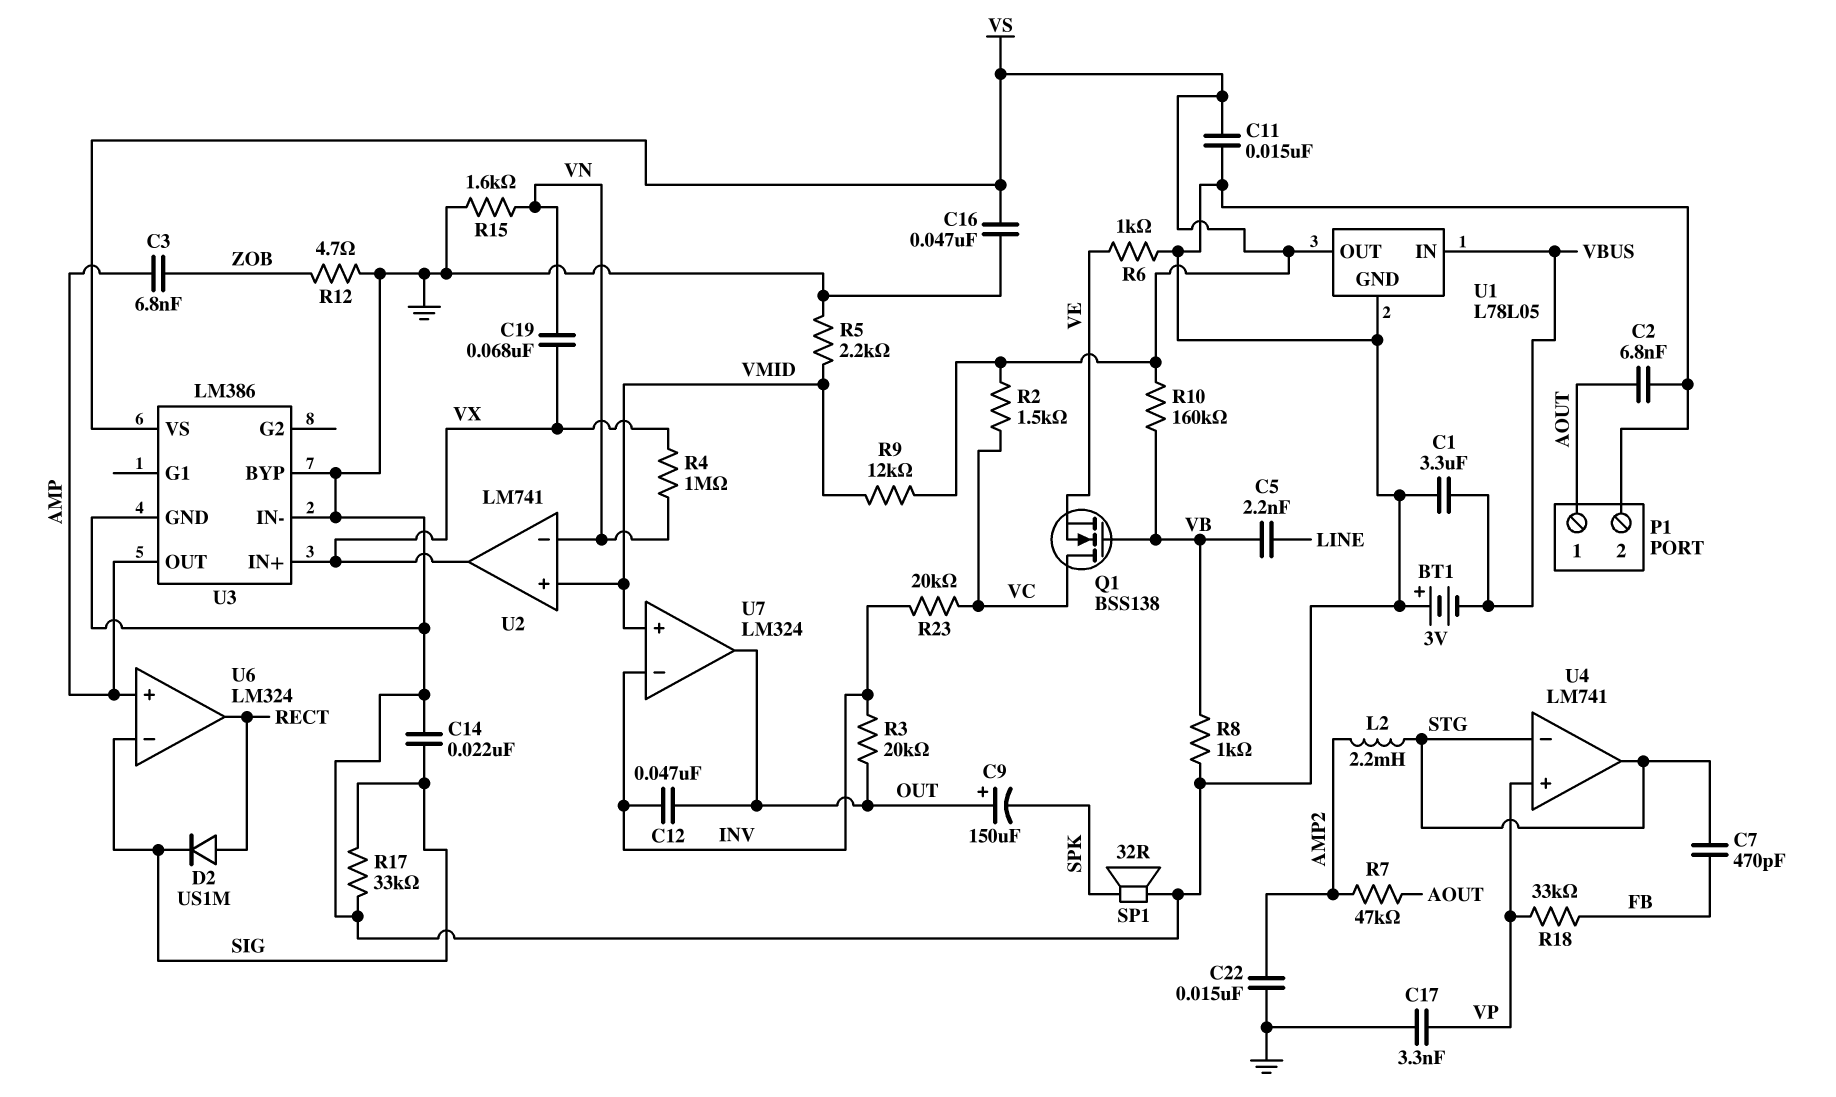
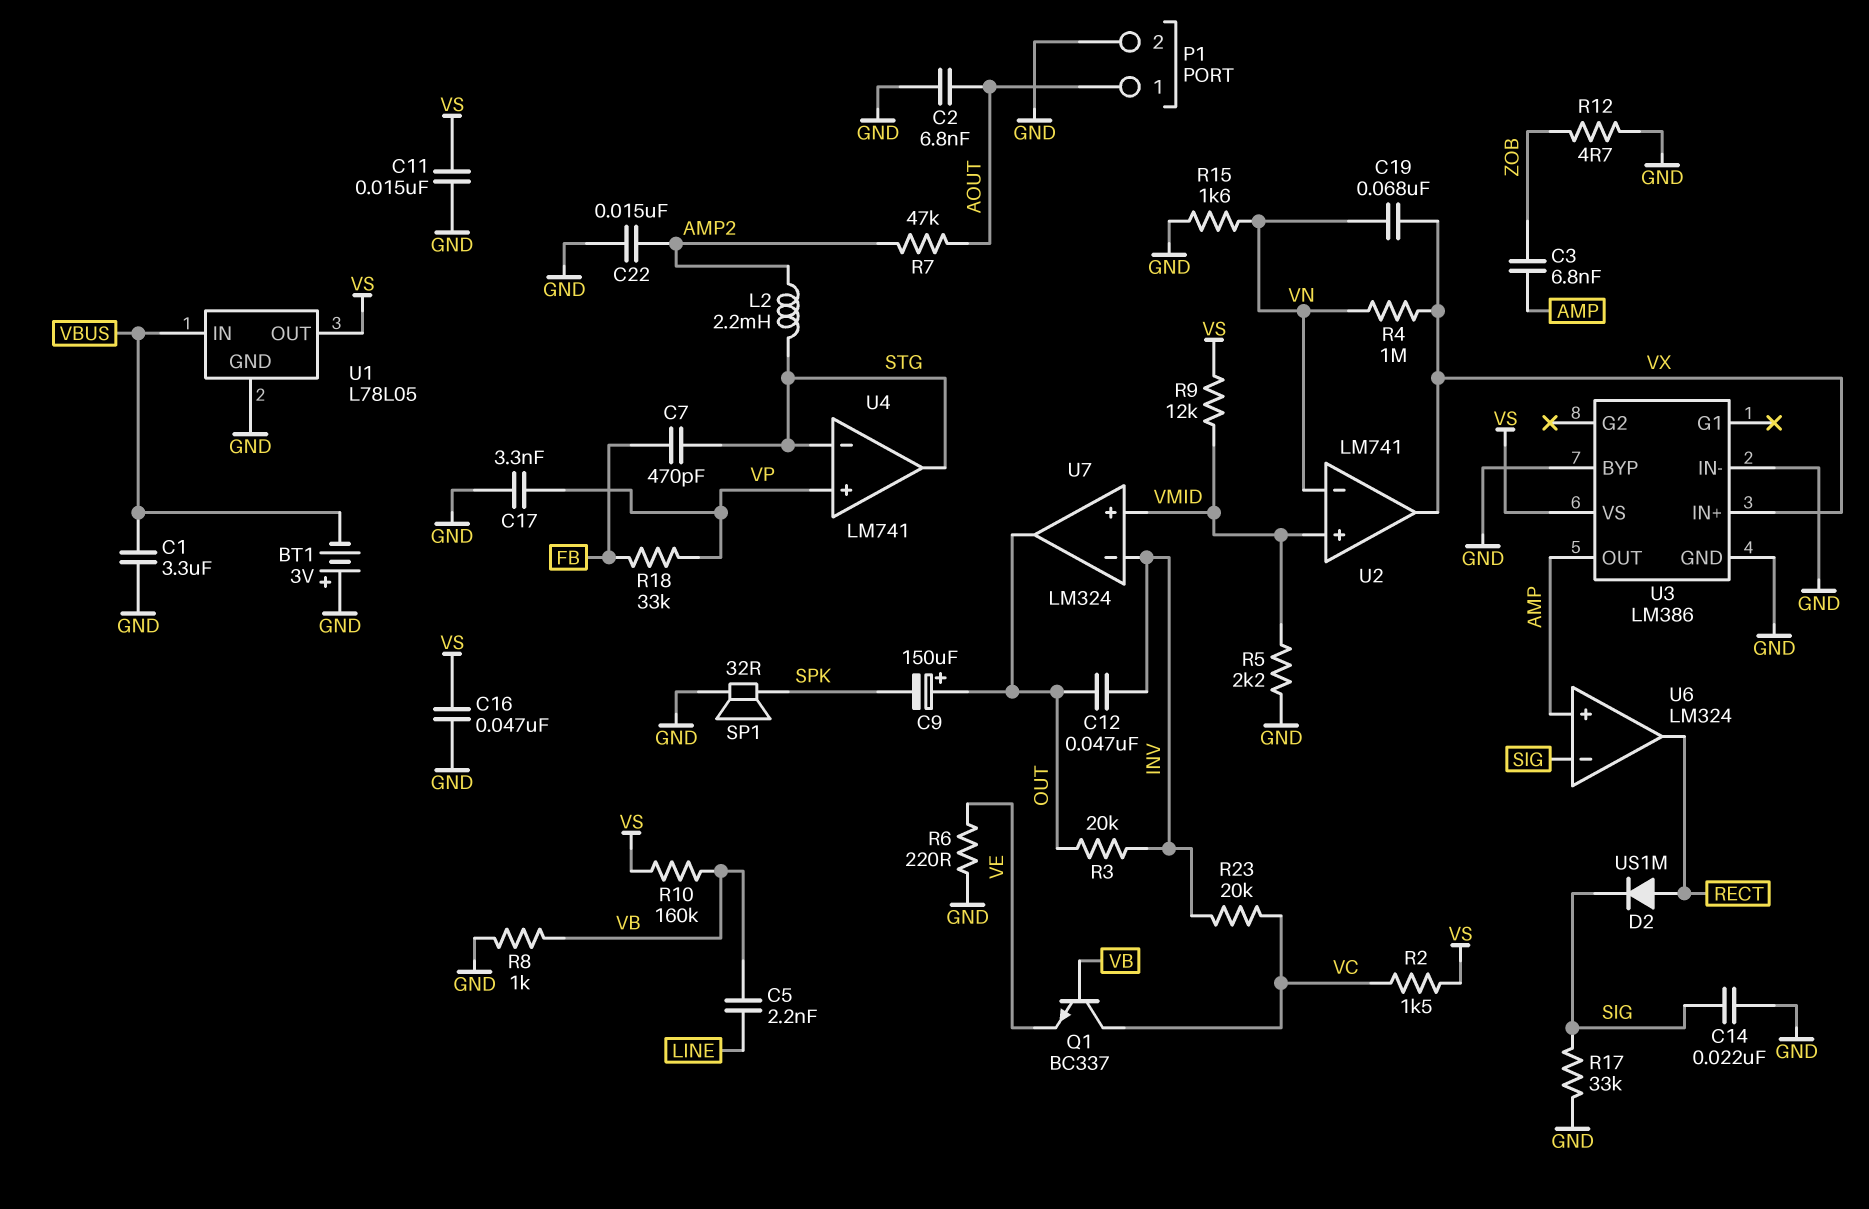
Q1: NMOS BSS138 (G VB, D VC, S VE) -> NPN BC337 (B VB, C VC, E VE)
R6: 1k (GND, VE) -> 220 (GND, VE)

